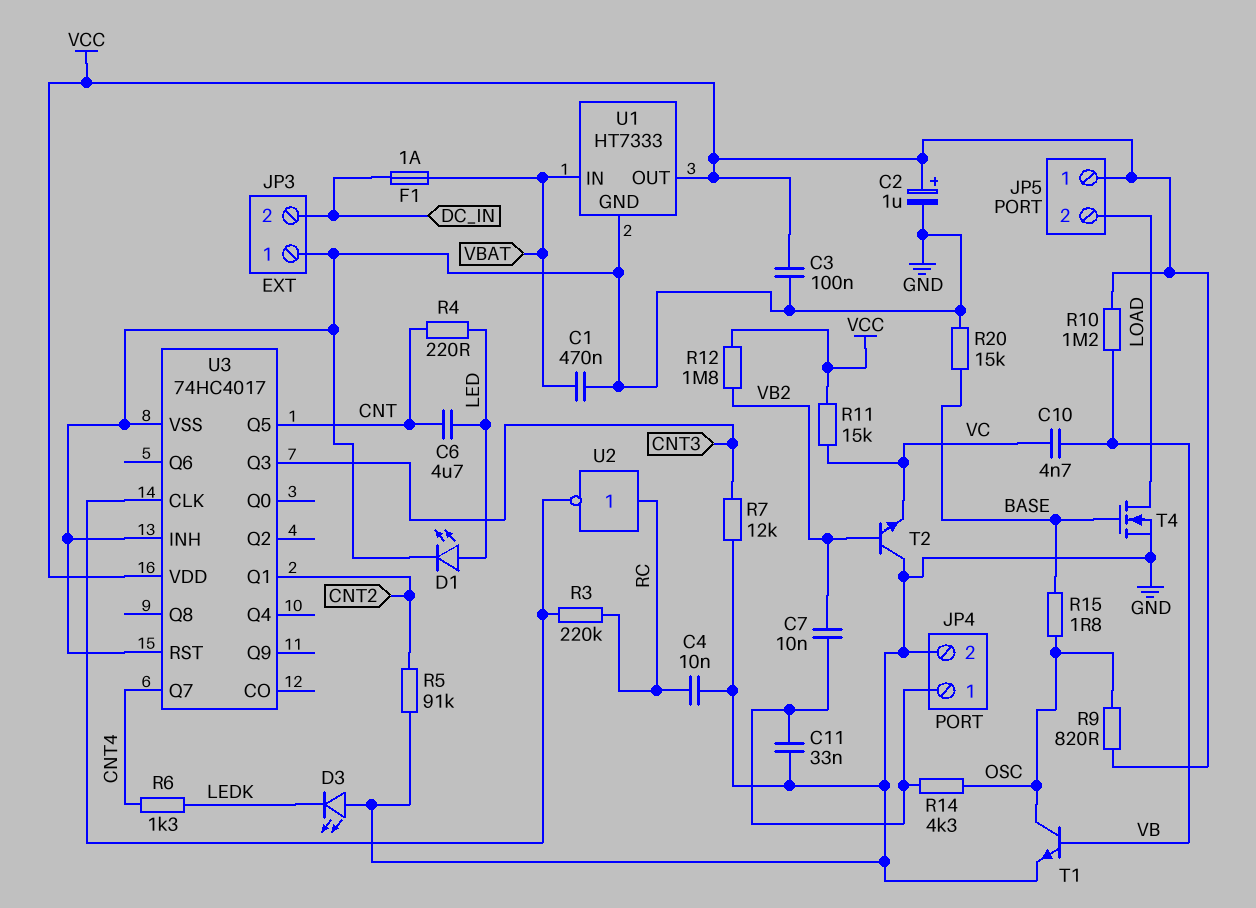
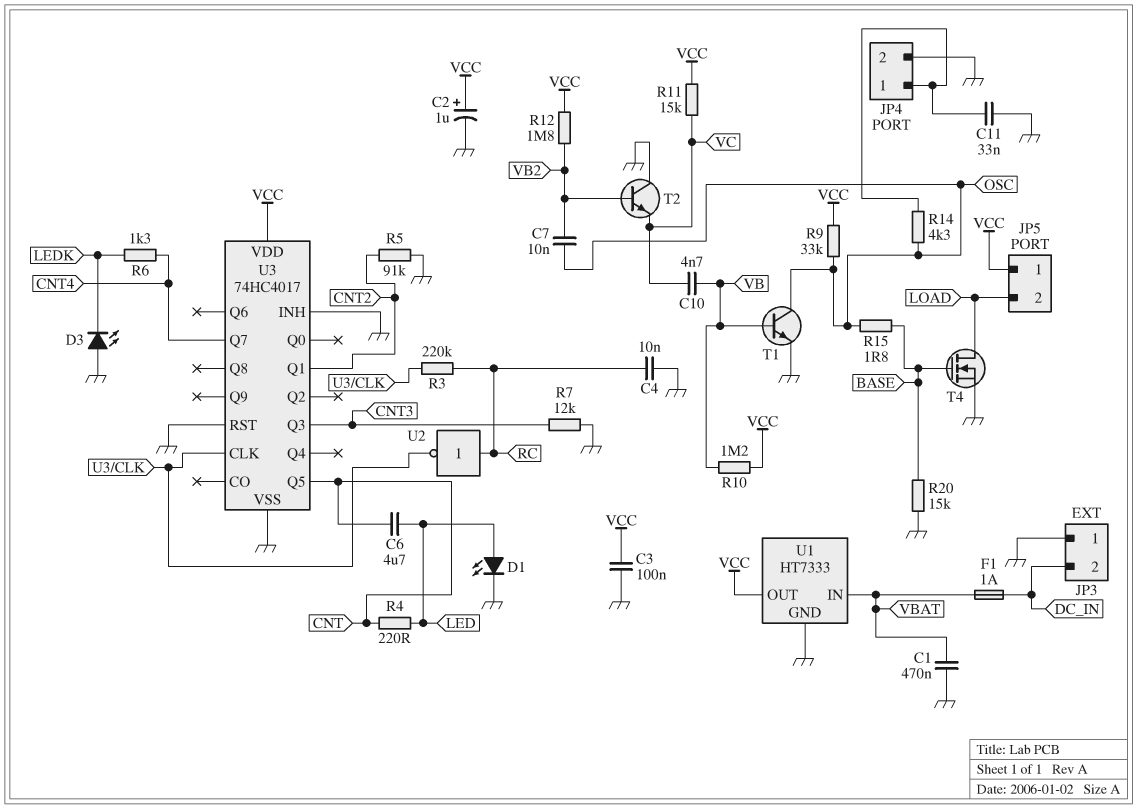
C7: 10nF (JP4/1, VB2) -> 10nF (OSC, VB2)
R9: 820 (OSC, VCC) -> 33k (OSC, VCC)

